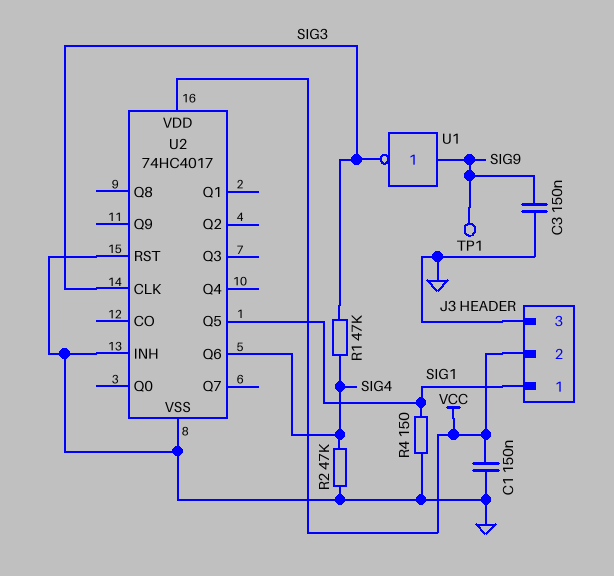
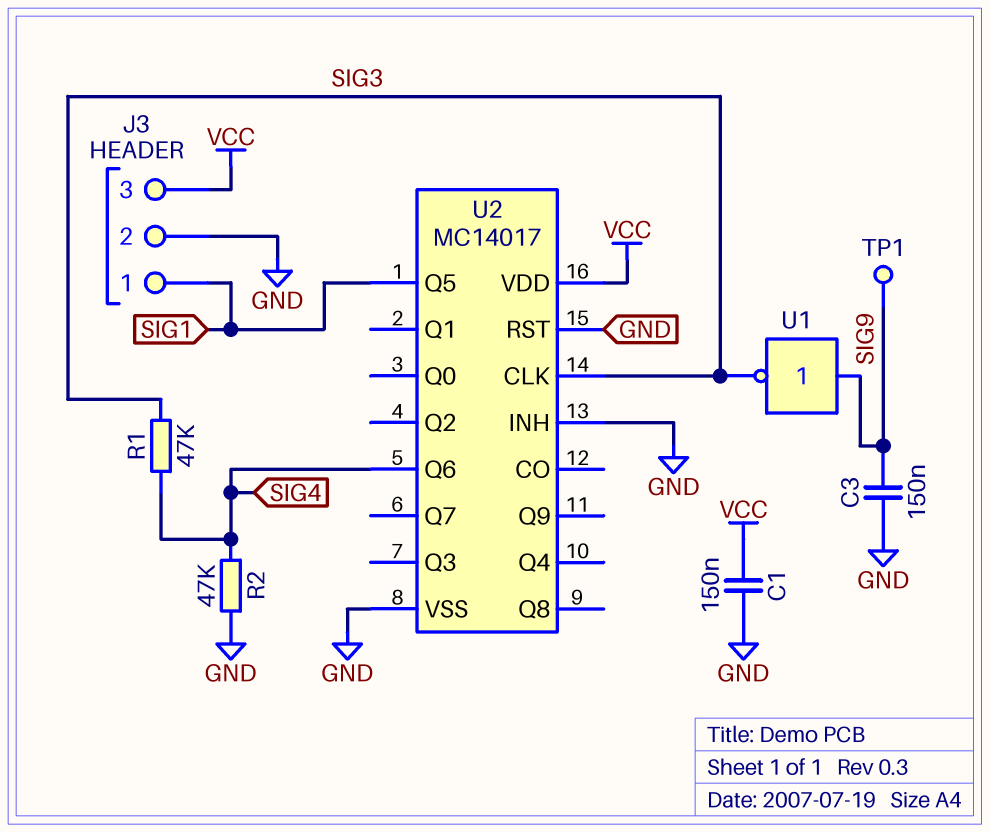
J3 pin 2: VCC -> GND
J3 pin 3: GND -> VCC
R4: 150 (GND, SIG1) -> none
U2: 74HC4017 -> MC14017

